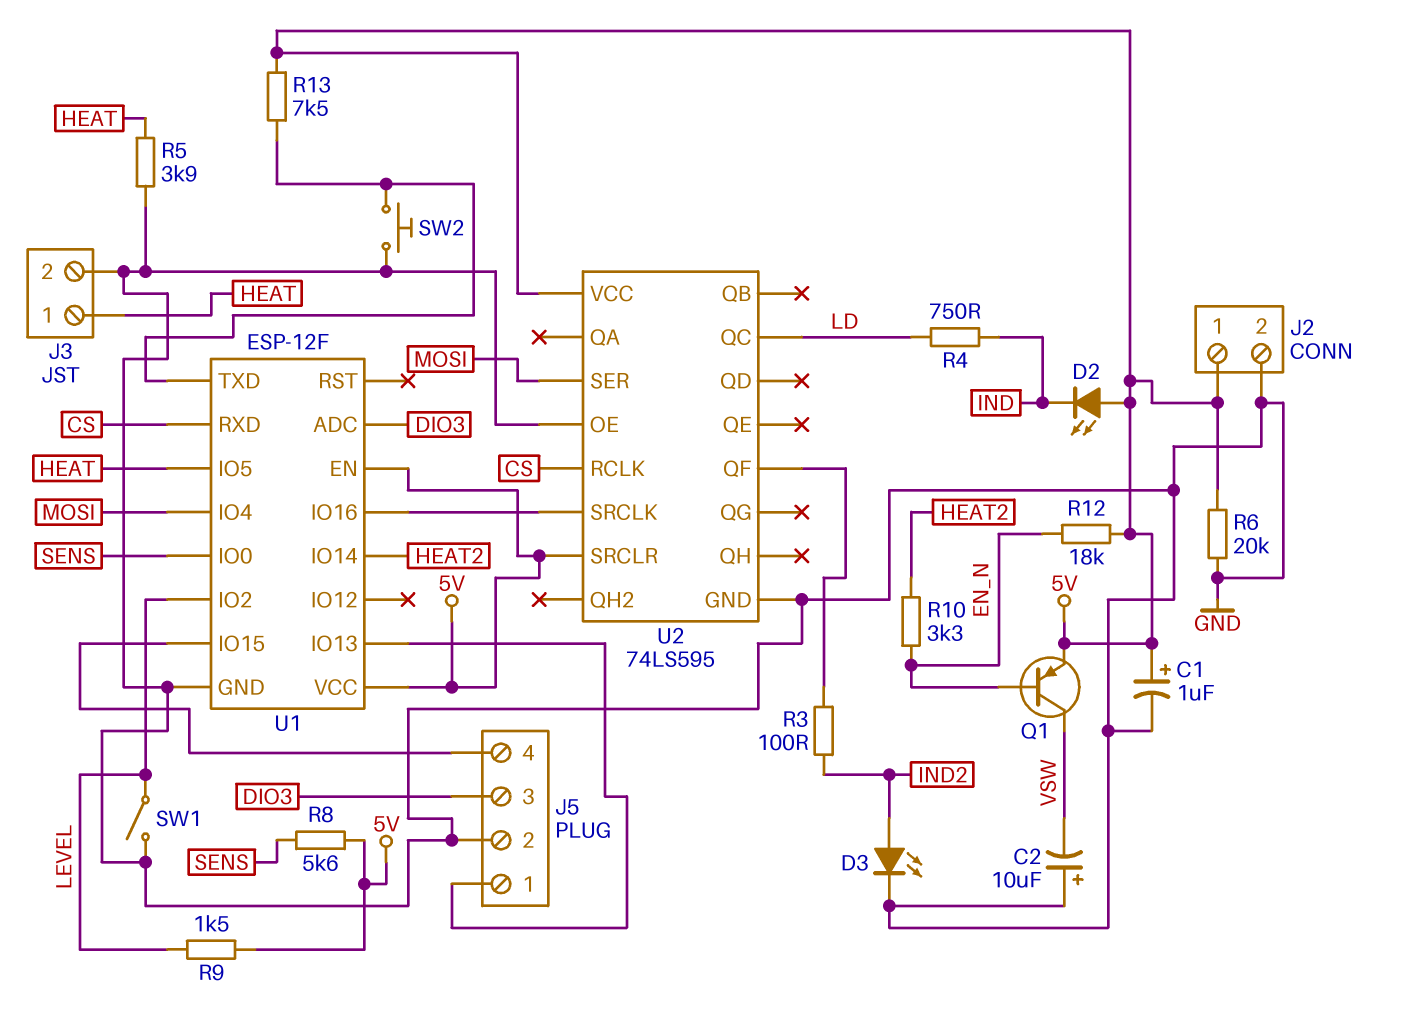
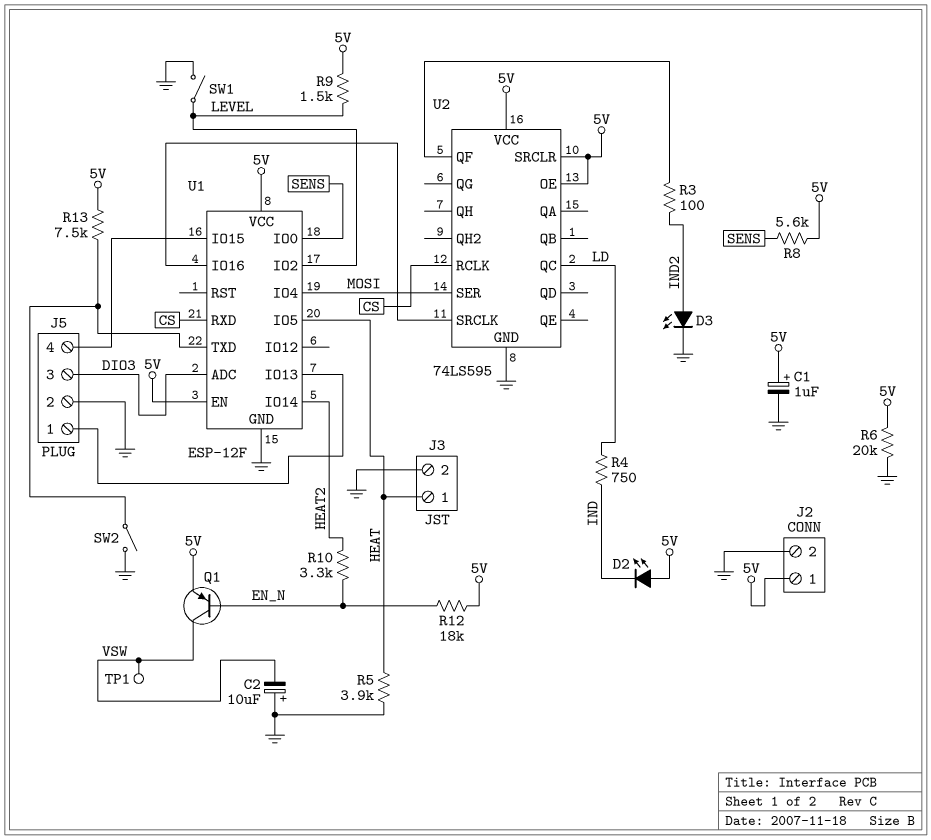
SW2: button (GND, U1/TXD) -> switch (GND, U1/TXD)
TP1: none -> test point (VSW)
U2 pin OE: GND -> 5V

